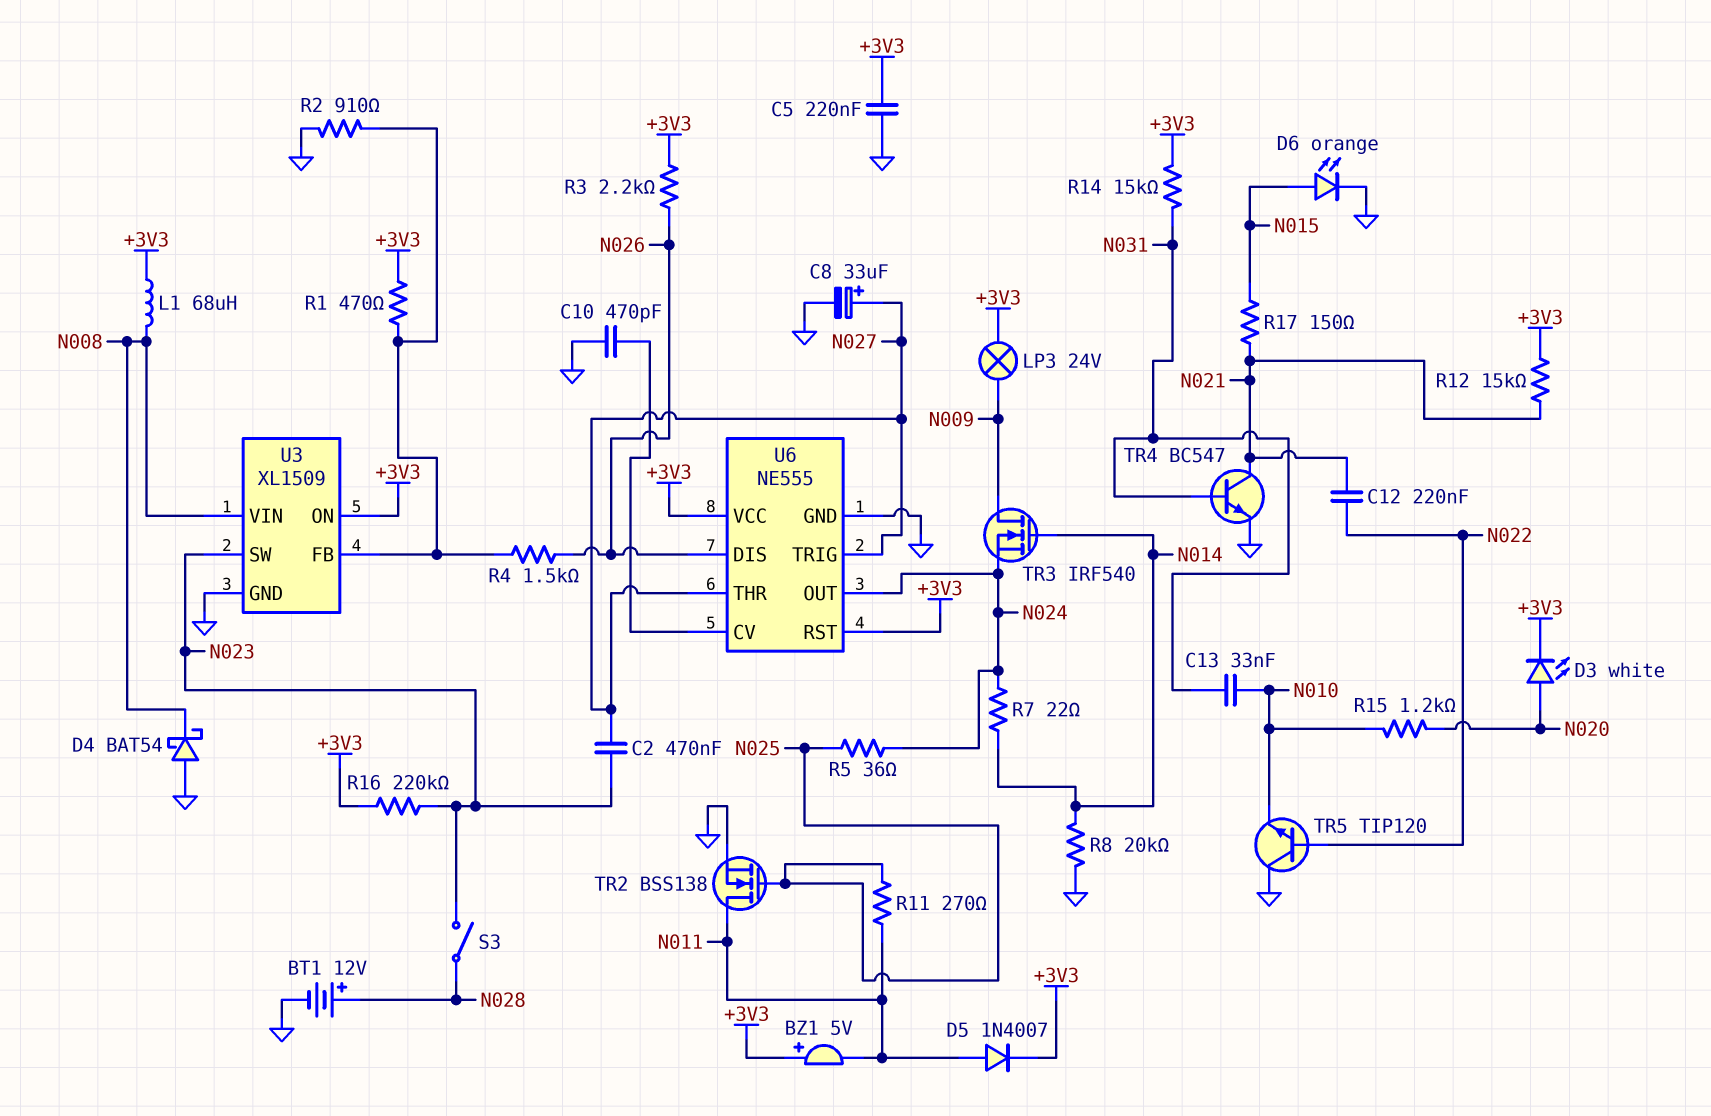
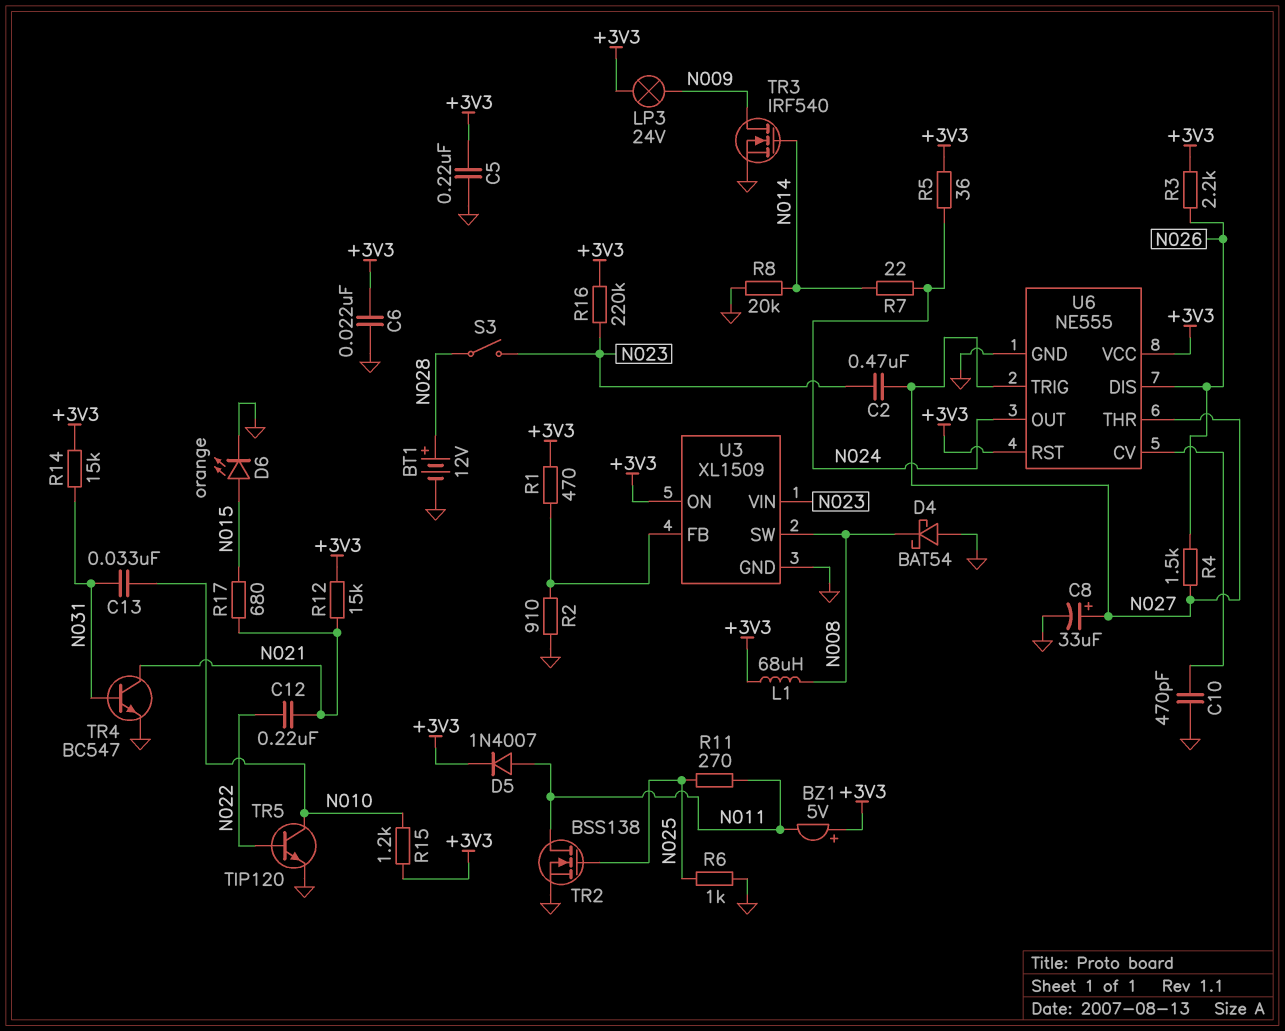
C6: none -> 22nF (+3V3, GND)
D3: LED white (A N020, K +3V3) -> none
R4: 1.5k (N026, U3/FB) -> 1.5k (N026, N027)
R5: 36 (N024, N025) -> 36 (+3V3, N024)
R6: none -> 1k (GND, N025)
R15: 1.2k (N010, N020) -> 1.2k (+3V3, N010)
R17: 150 (N015, N021) -> 680 (N015, N021)
TR3: NMOS IRF540 (G N014, D N009, S N024) -> NMOS IRF540 (G N014, D N009, S GND)
TR5: NPN TIP120 (B N022, C GND, E N010) -> NPN TIP120 (B N022, C N010, E GND)
U3 pin SW: N023 -> N008
U3 pin VIN: N008 -> N023

